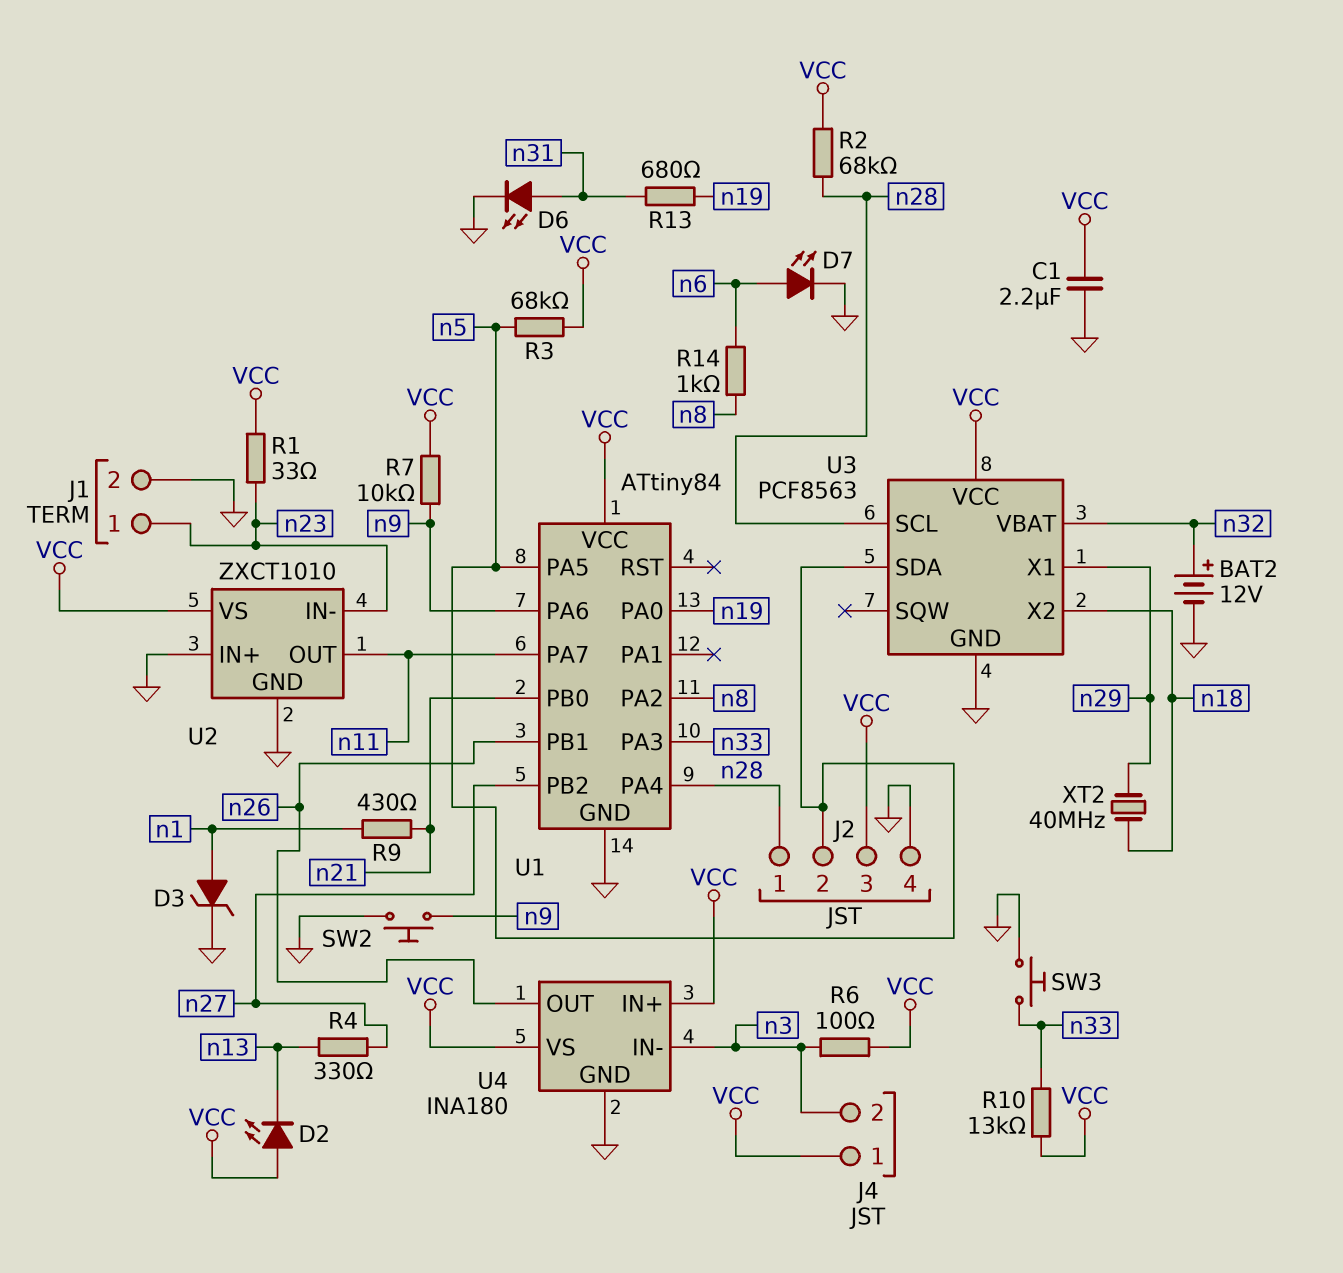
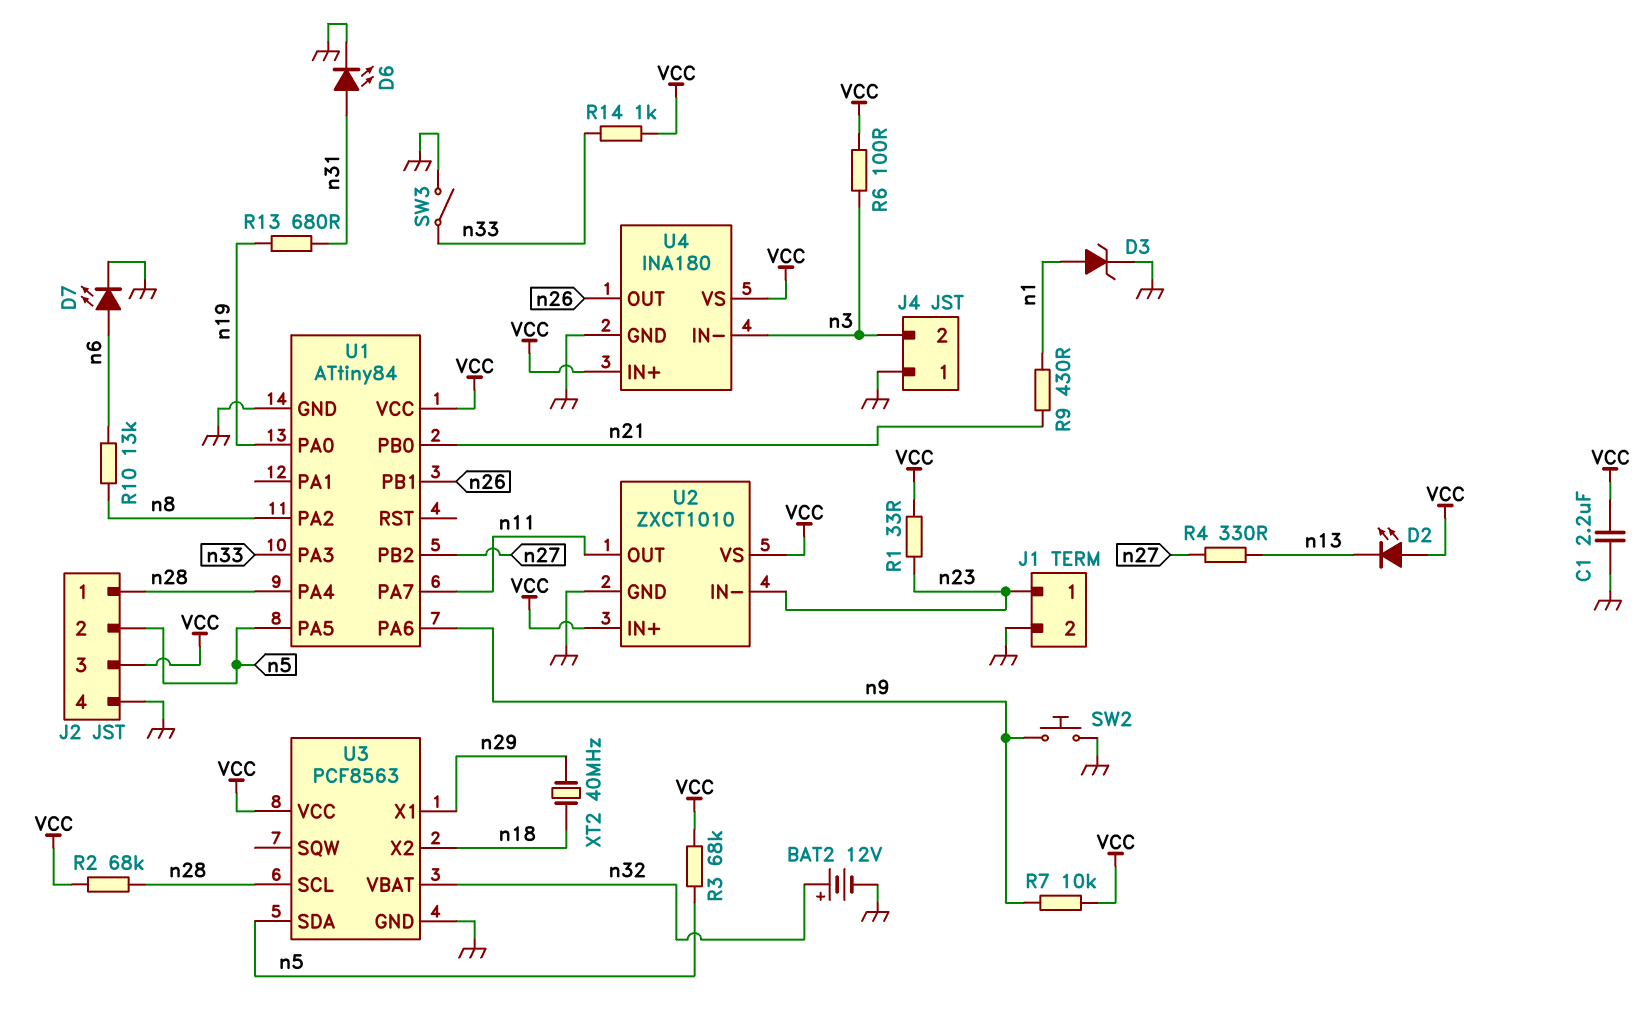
J4 pin 1: VCC -> GND
R10: 13k (VCC, n33) -> 13k (n6, n8)
R14: 1k (n6, n8) -> 1k (VCC, n33)
SW3: button (GND, n33) -> switch (GND, n33)
U2 pin IN+: GND -> VCC

